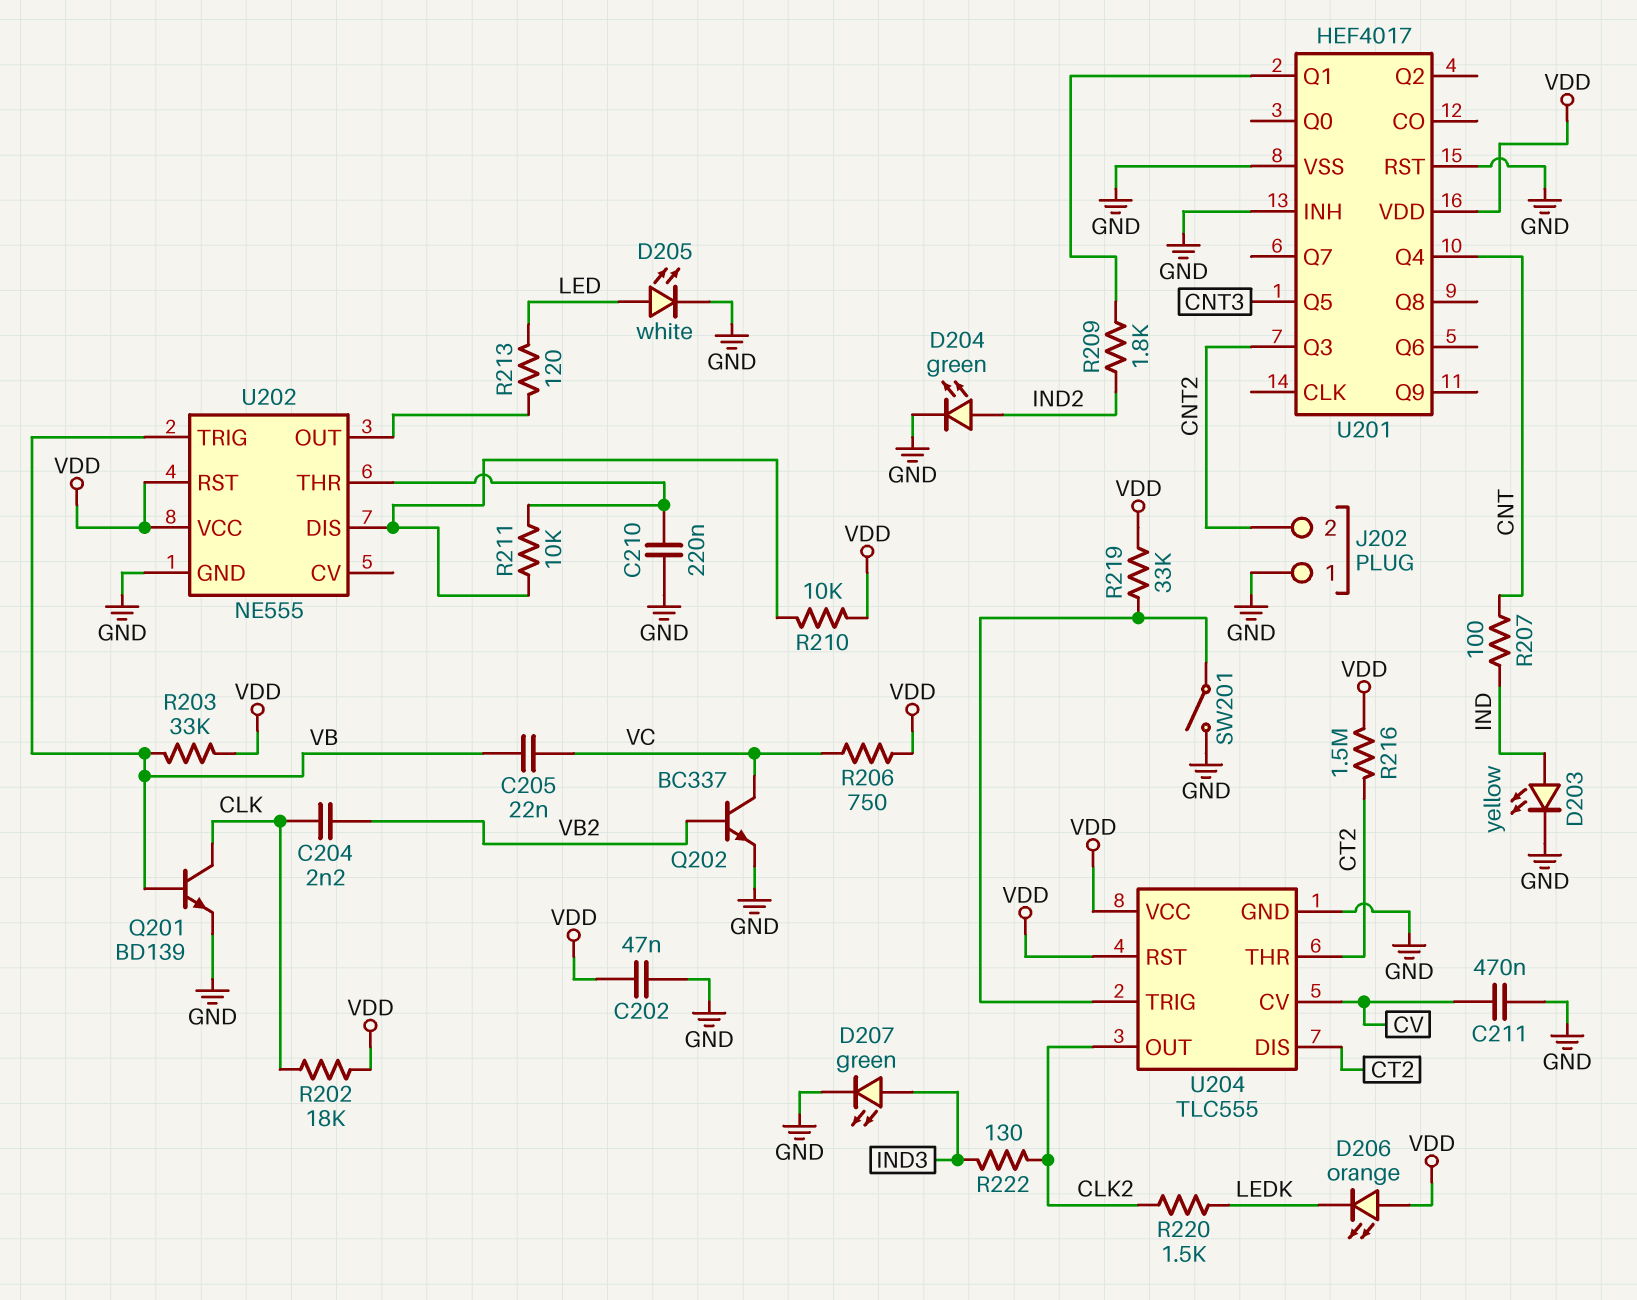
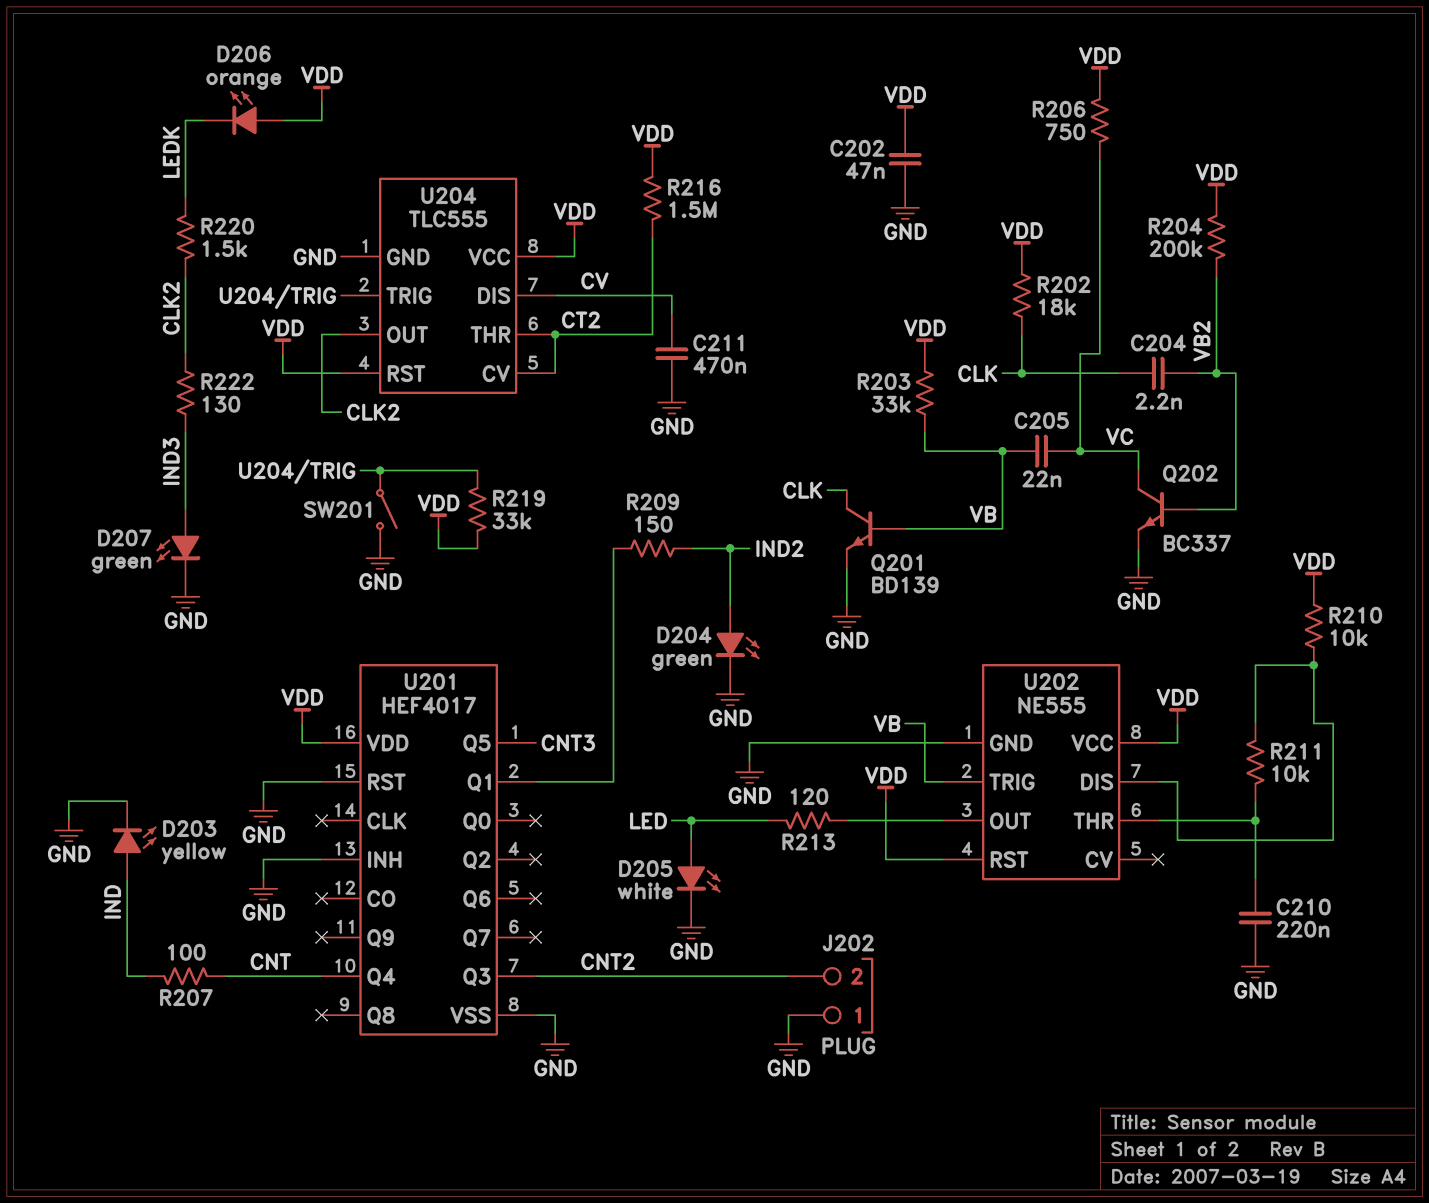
R204: none -> 200k (VB2, VDD)
R209: 1.8k (IND2, U201/Q1) -> 150 (IND2, U201/Q1)
U204 pin CV: CV -> CT2
U204 pin DIS: CT2 -> CV

